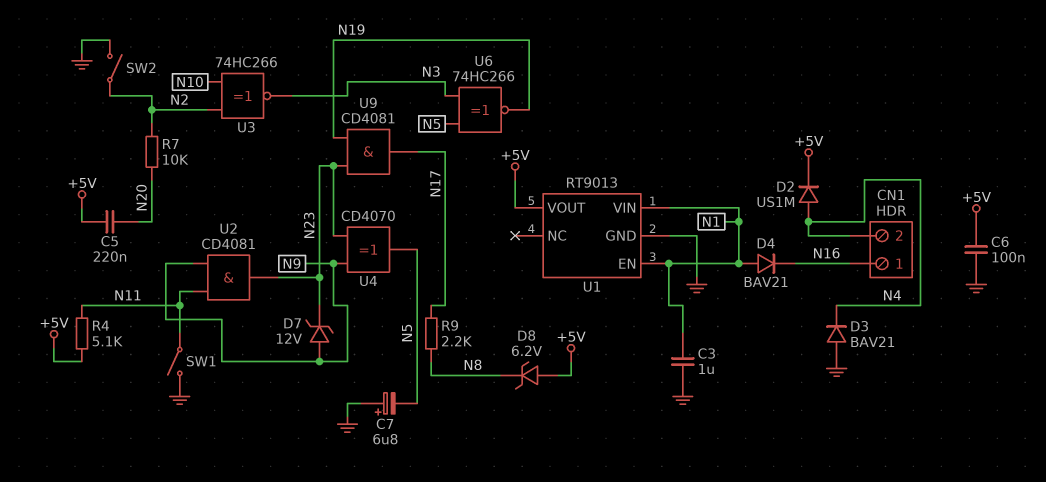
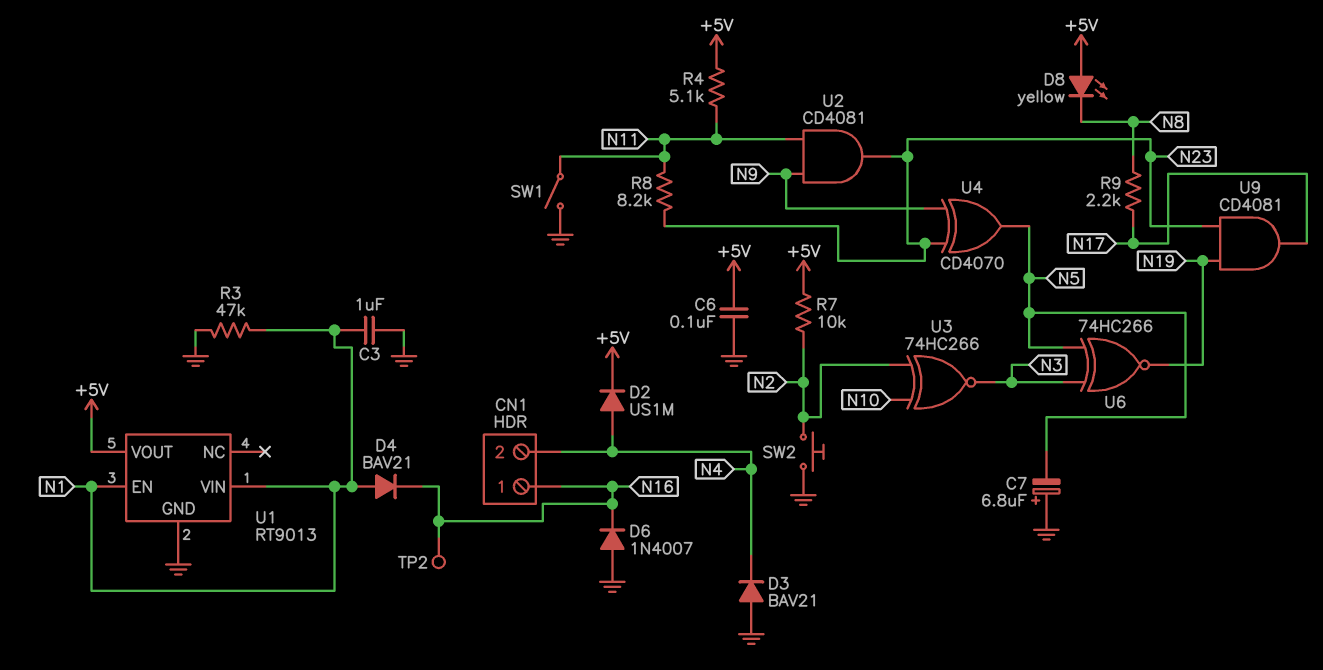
C5: 220nF (+5V, N20) -> none
D6: none -> diode 1N4007 (A GND, K N16)
D7: zener 12V (A N9, K N23) -> none
D8: zener 6.2V (A +5V, K N8) -> LED yellow (A +5V, K N8)
R3: none -> 47k (GND, N1)
R7: 10k (N2, N20) -> 10k (+5V, N2)
R8: none -> 8.2k (N11, N23)
SW2: switch (GND, N2) -> button (GND, N2)
TP2: none -> test point (N16)

